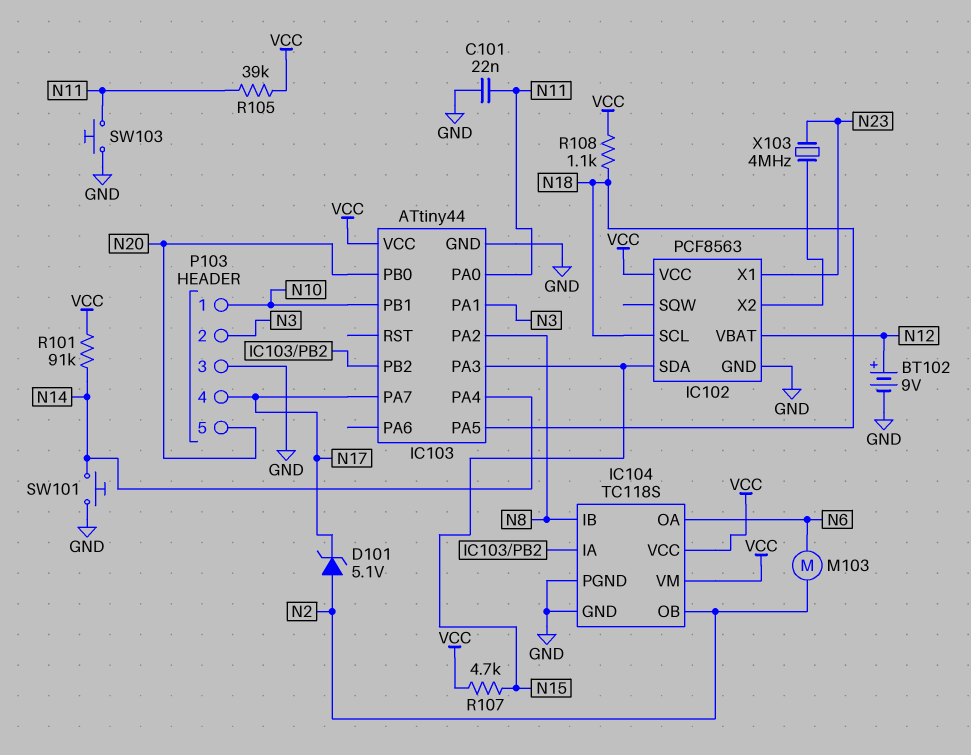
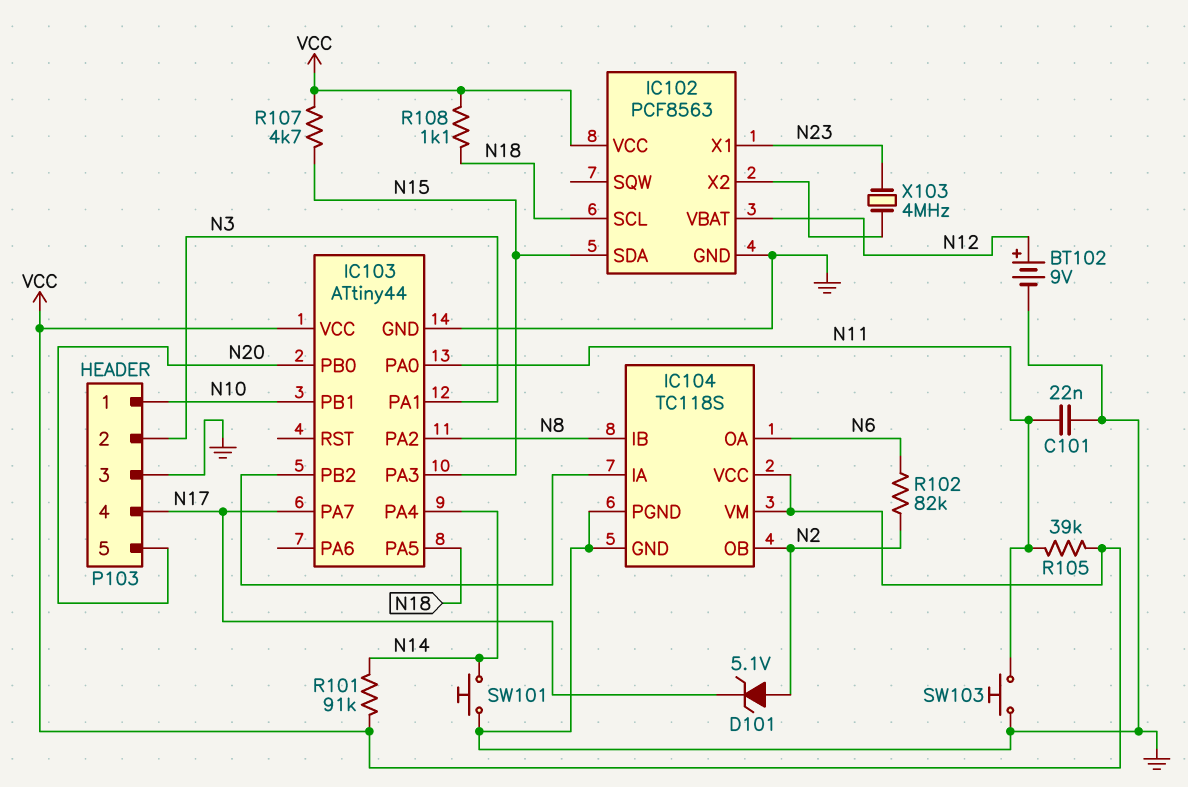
M103: motor (N2, N6) -> none
R102: none -> 82k (N2, N6)

